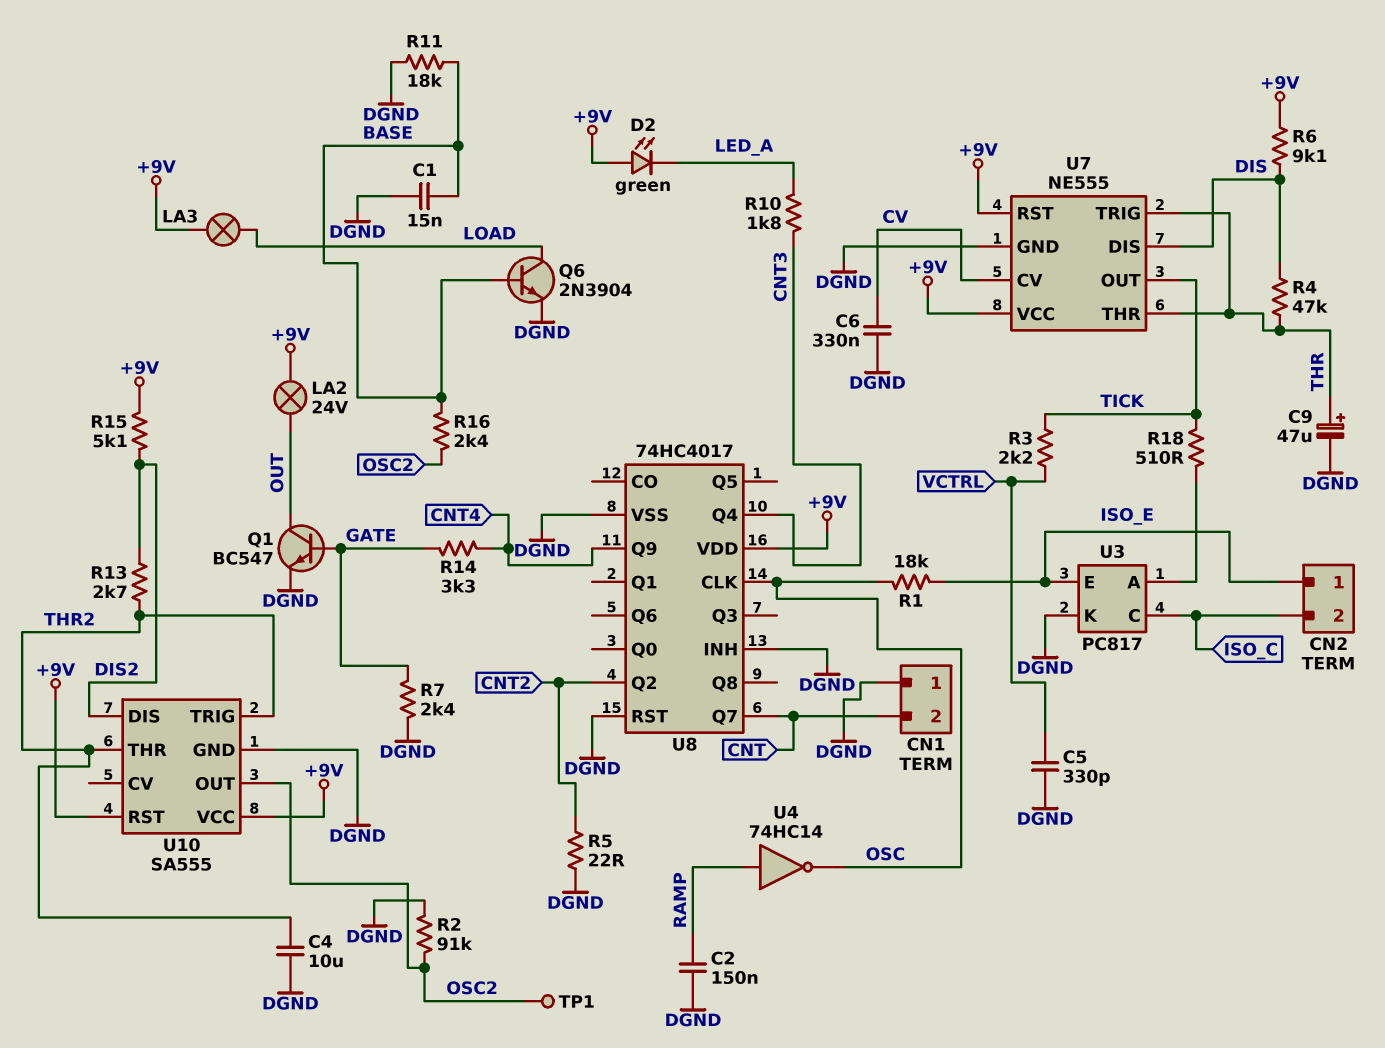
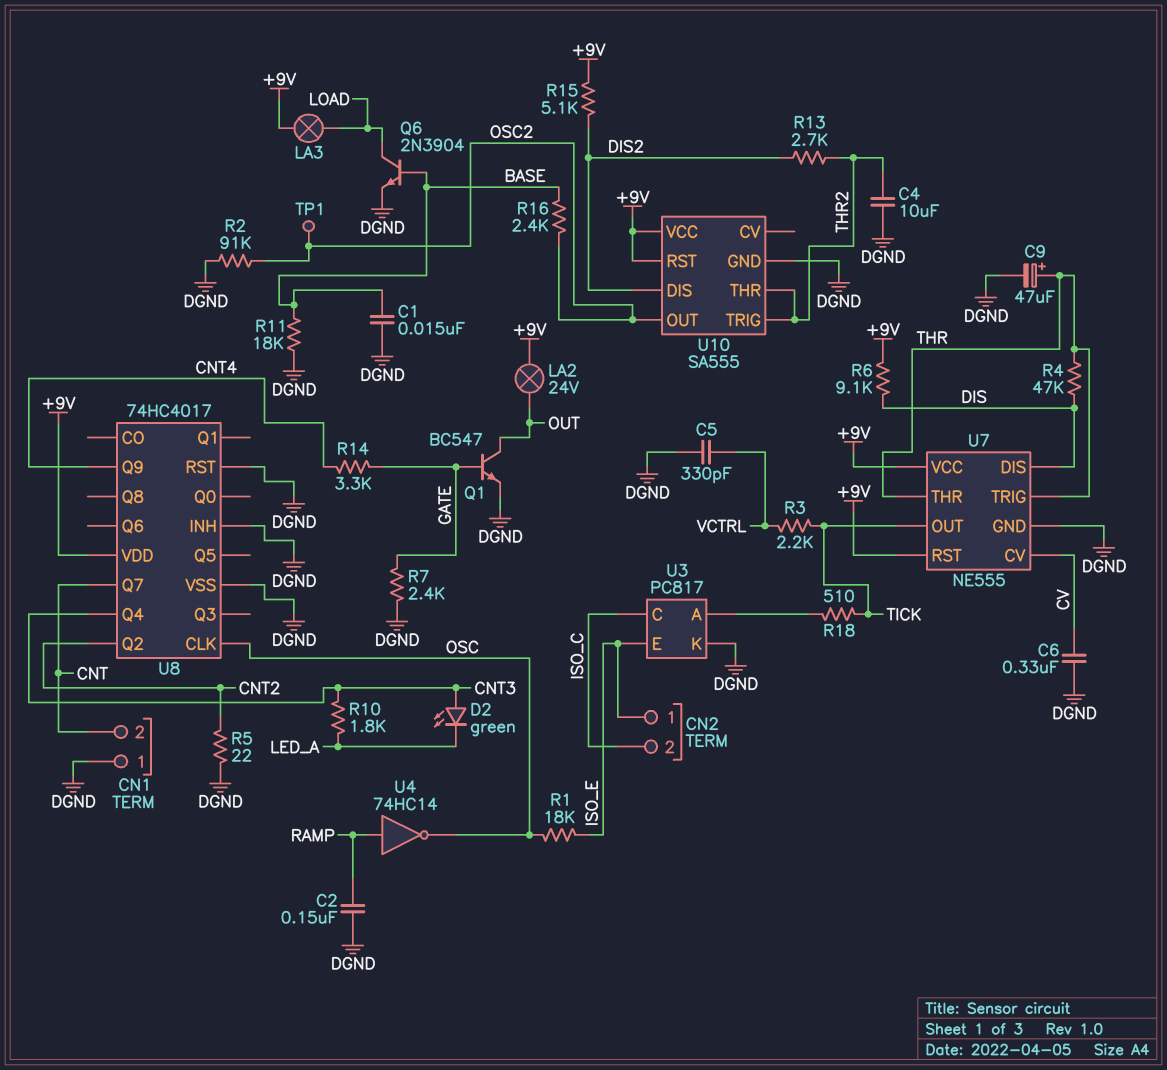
D2: LED green (A +9V, K LED_A) -> LED green (A CNT3, K LED_A)

